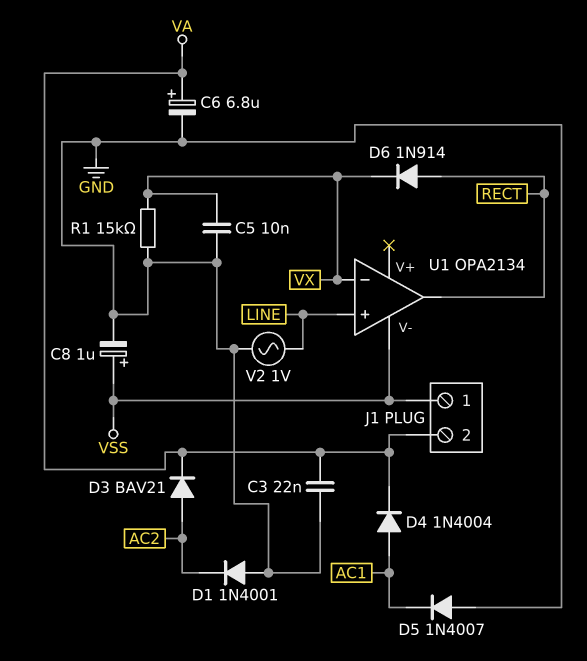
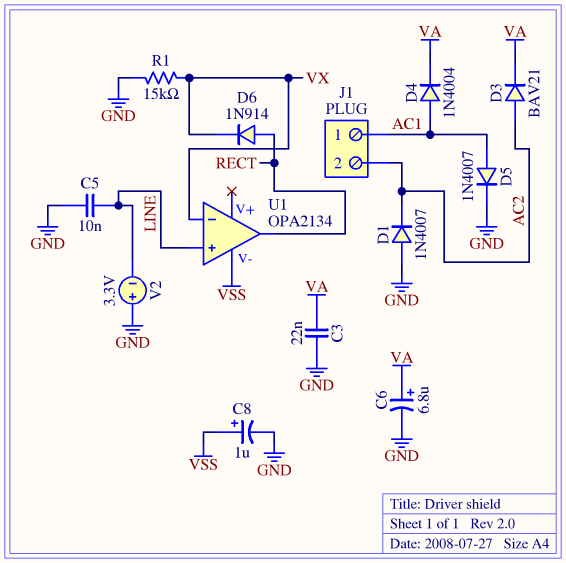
C5: 10nF (GND, VX) -> 10nF (GND, LINE)
D1: diode 1N4001 (A GND, K AC2) -> diode 1N4007 (A GND, K AC2)
D5: diode 1N4007 (A GND, K AC1) -> diode 1N4007 (A AC1, K GND)
J1 pin 1: VSS -> AC1
J1 pin 2: VA -> AC2
V2: AC 1V (GND, LINE) -> 3.3V (plus GND, minus LINE)

